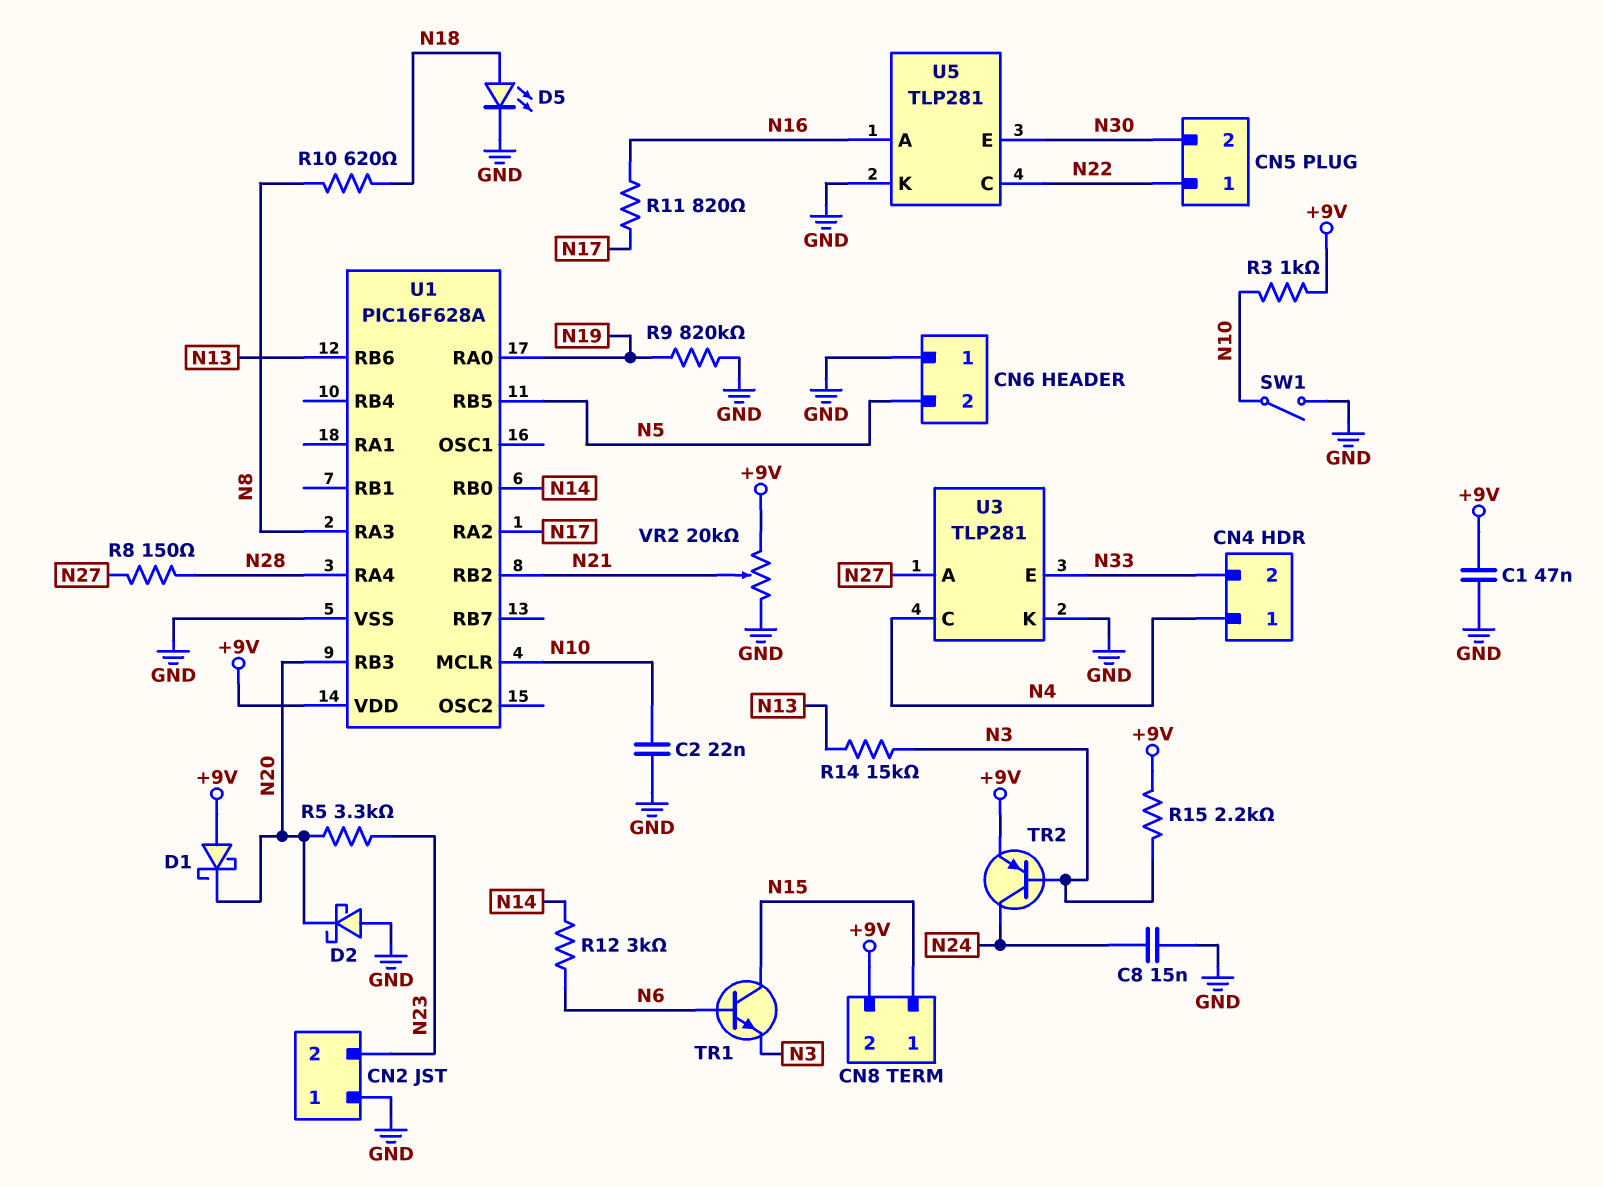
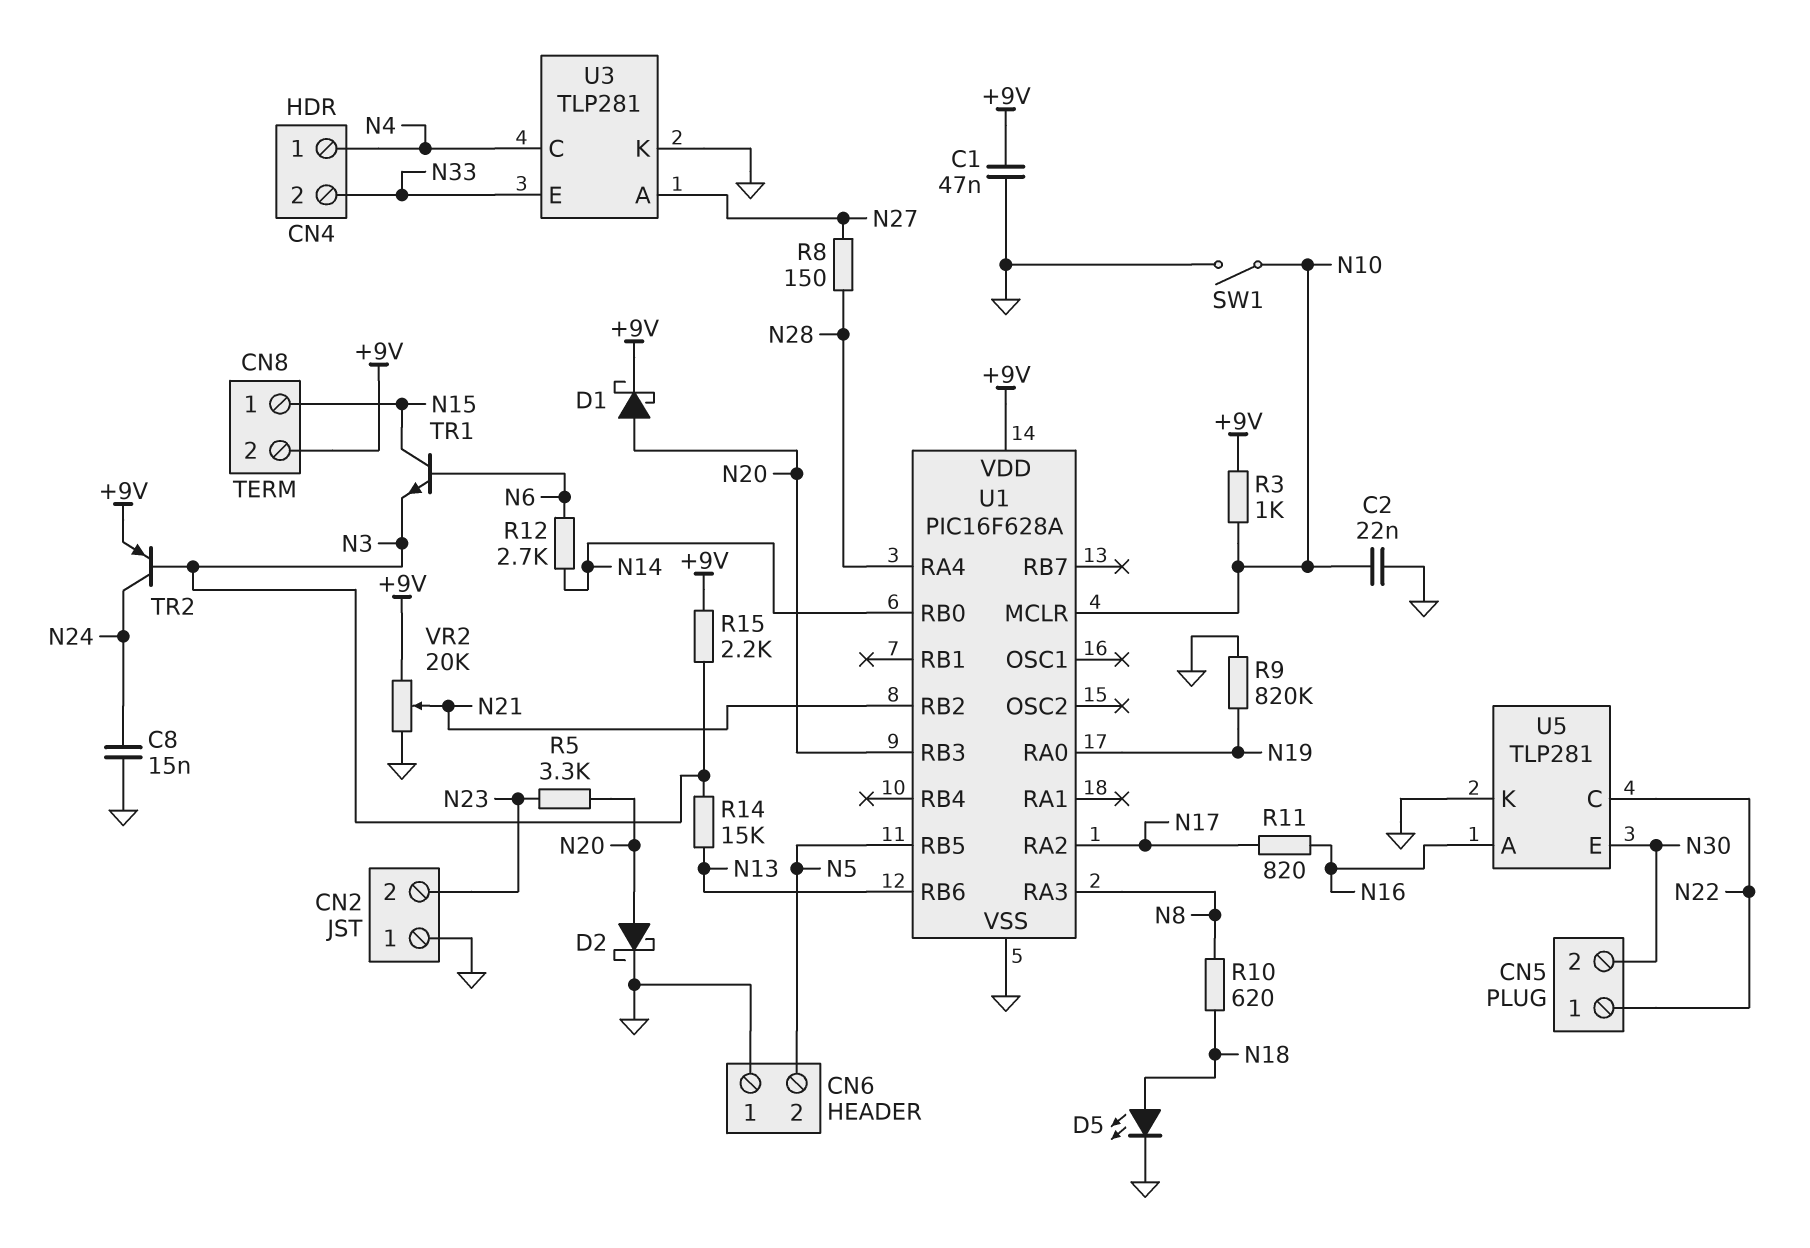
D1: schottky (A +9V, K N20) -> schottky (A N20, K +9V)
D2: schottky (A GND, K N20) -> schottky (A N20, K GND)
R12: 3k (N6, N14) -> 2.7k (N6, N14)

